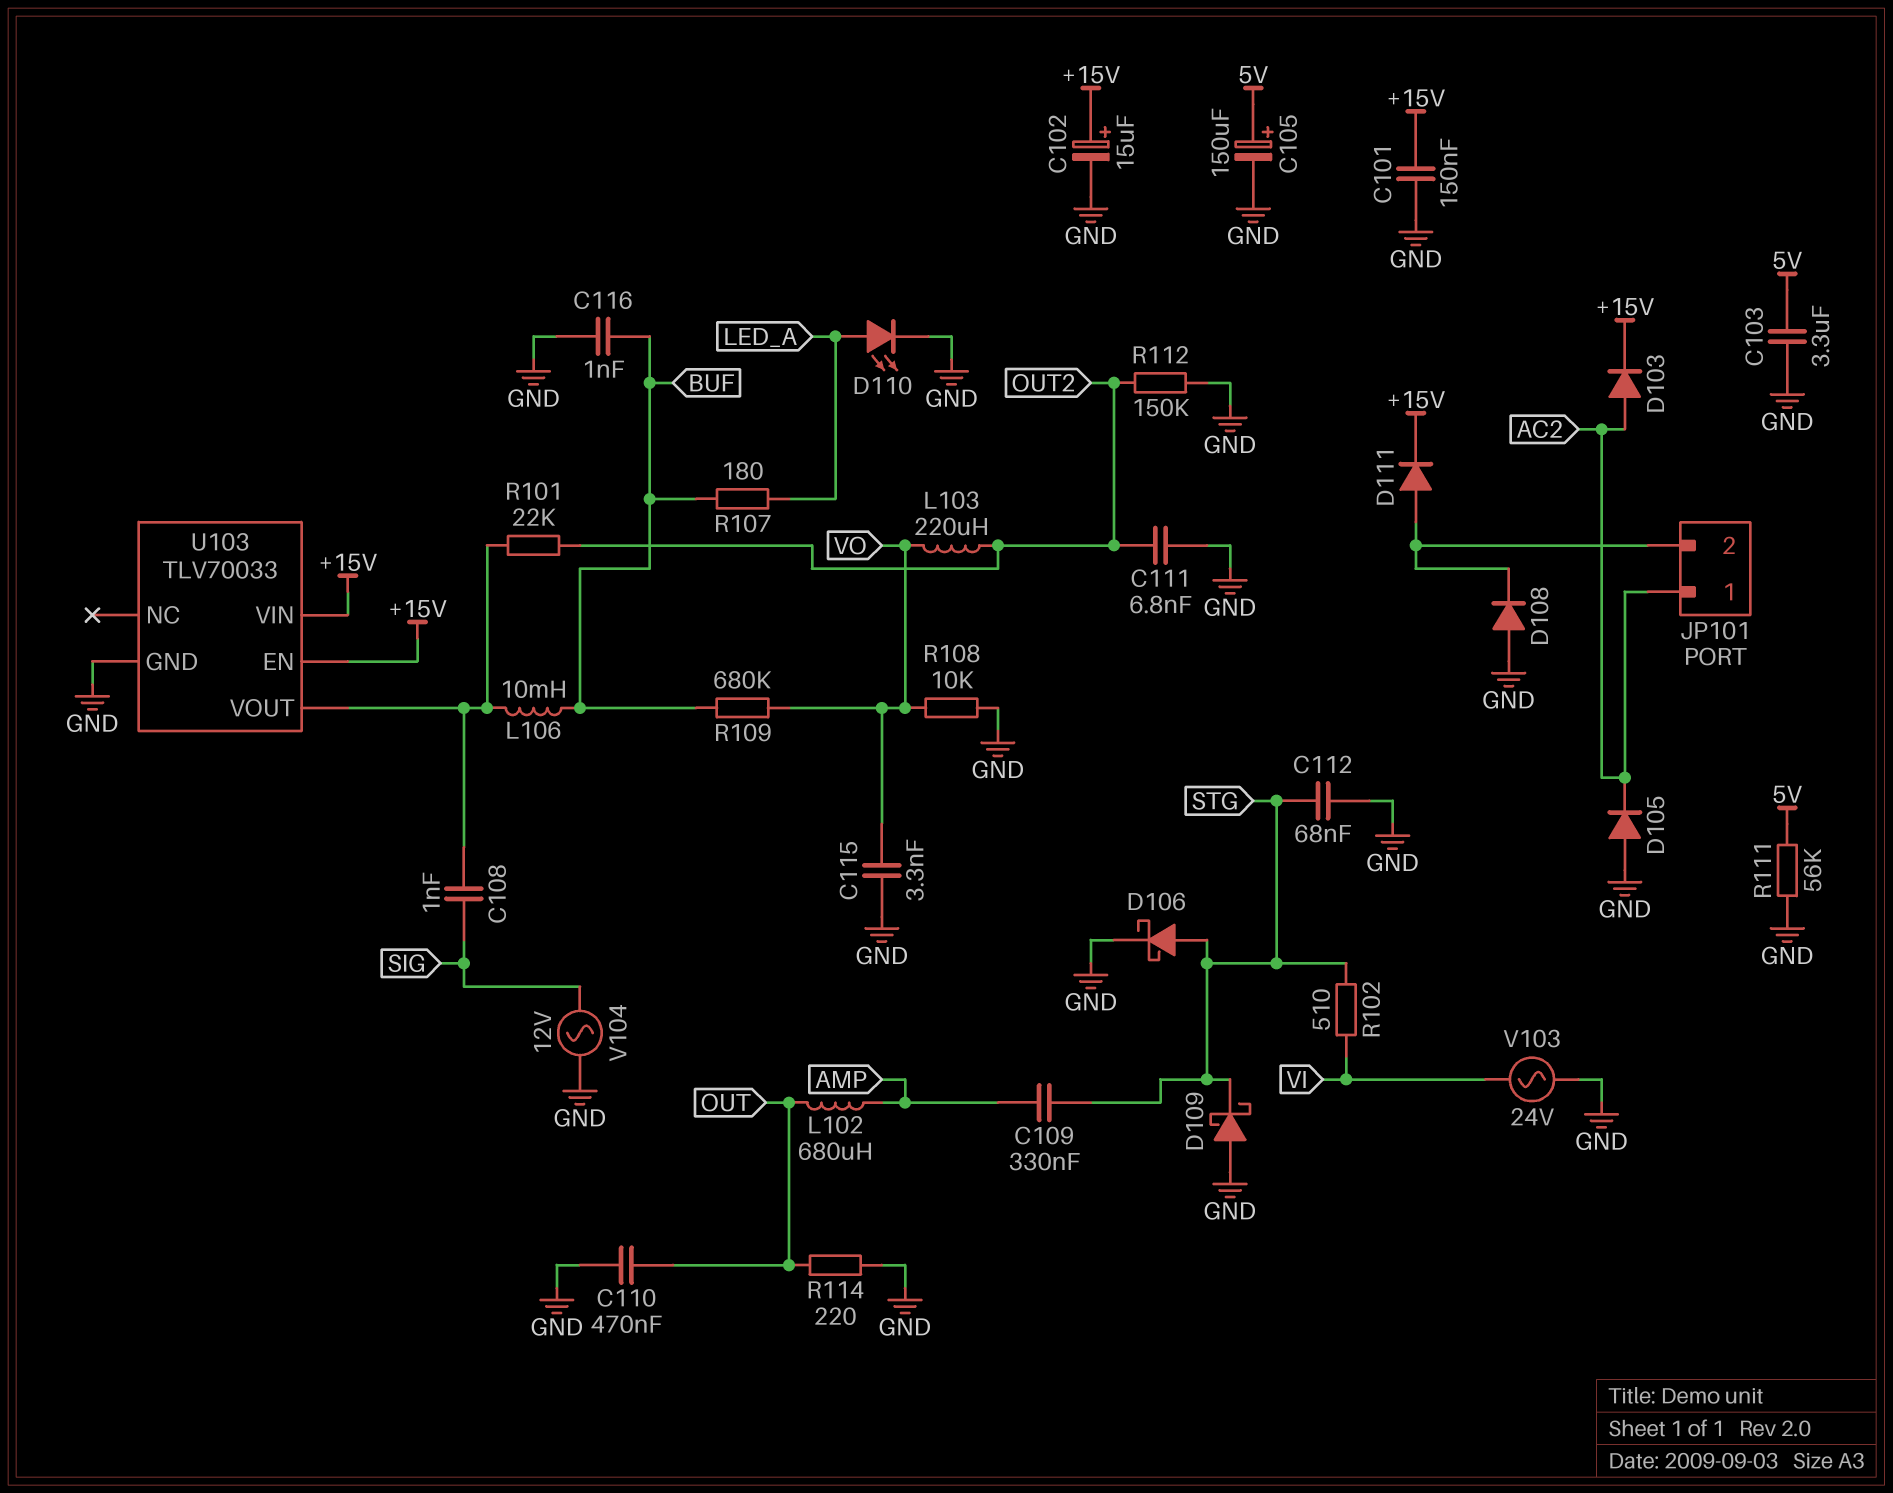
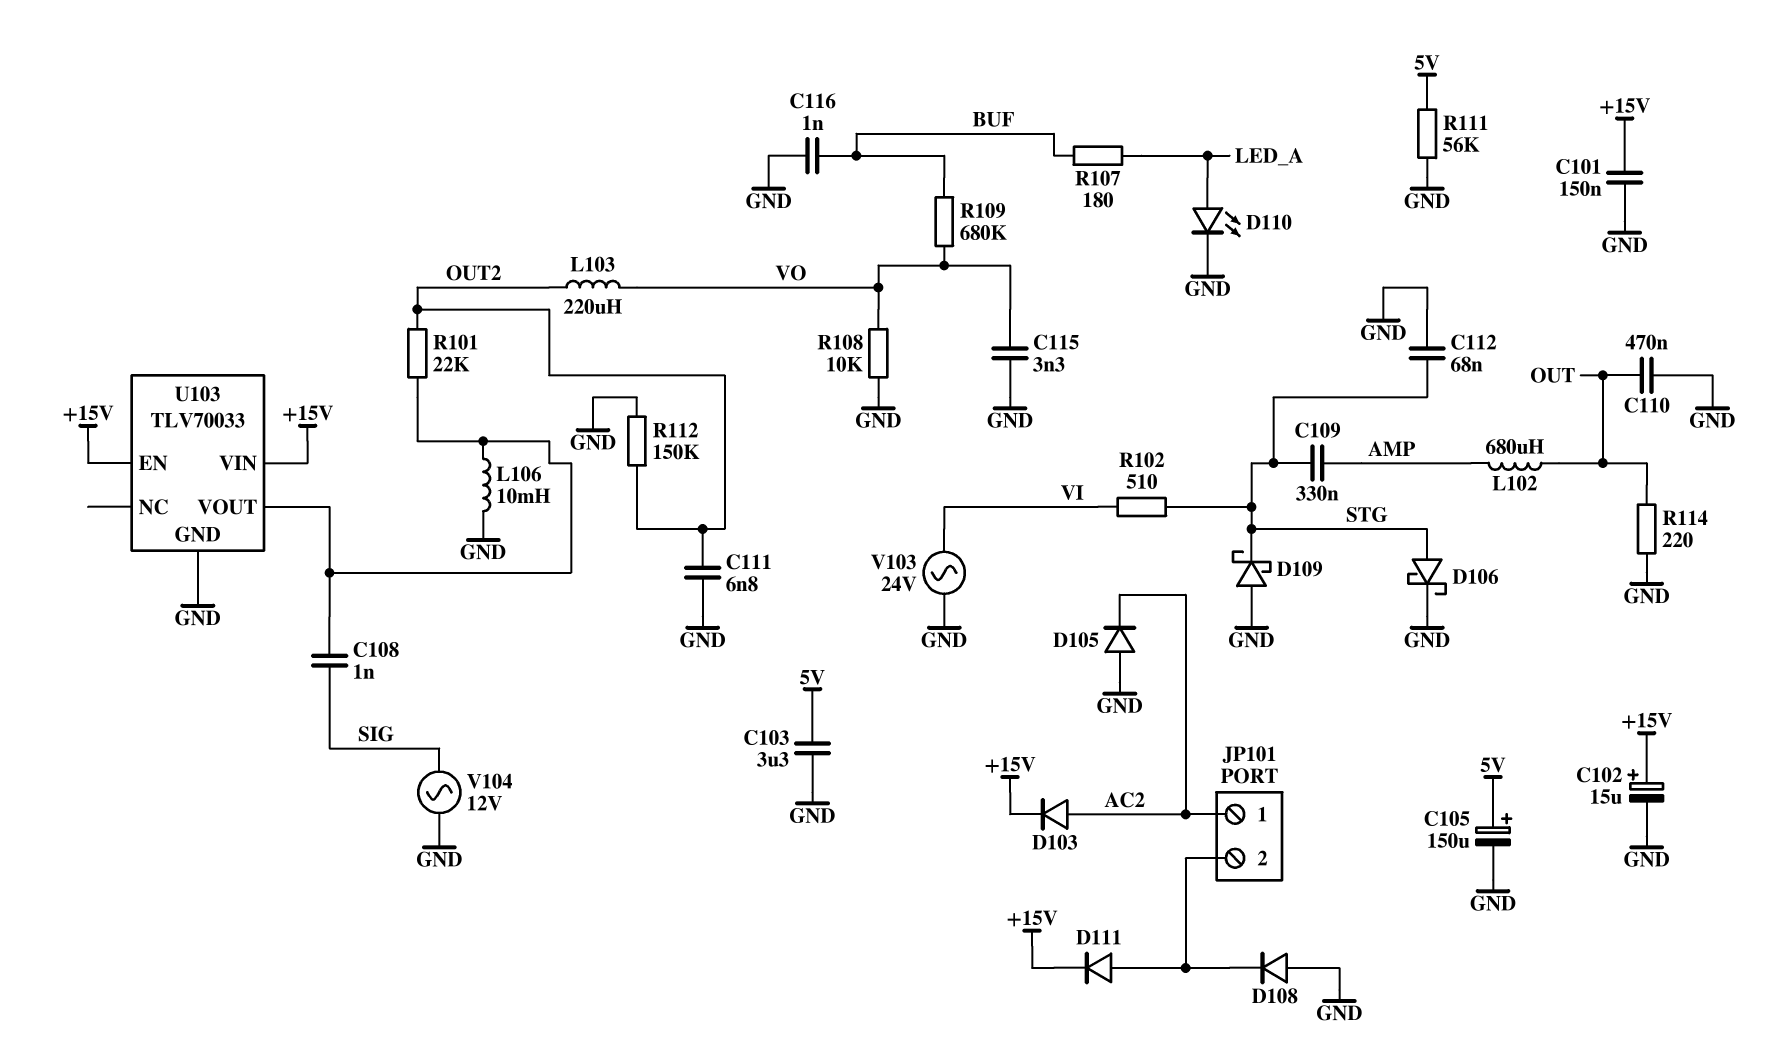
L106: 10mH (BUF, U103/VOUT) -> 10mH (GND, U103/VOUT)

